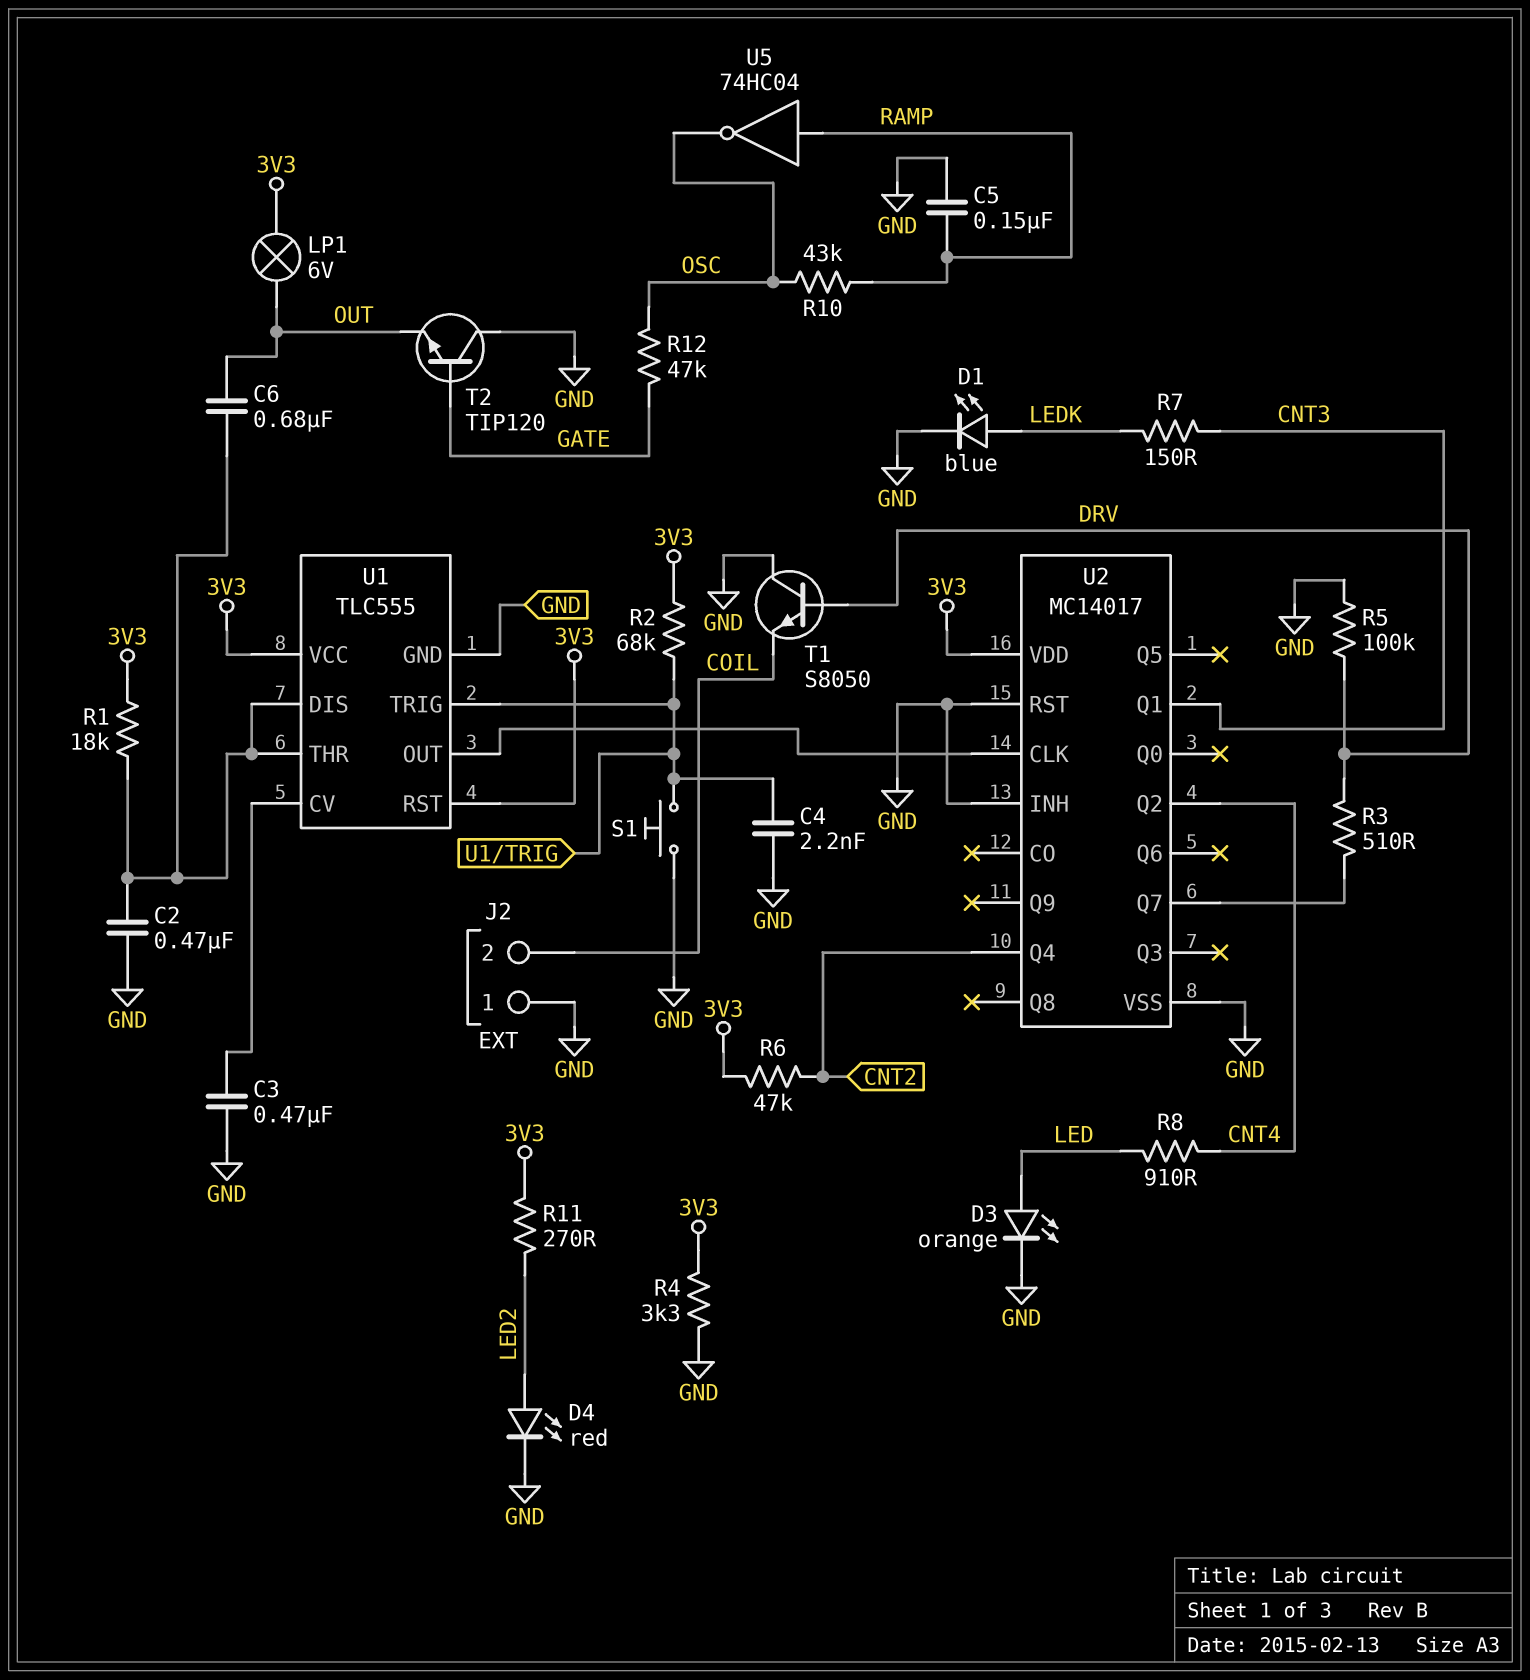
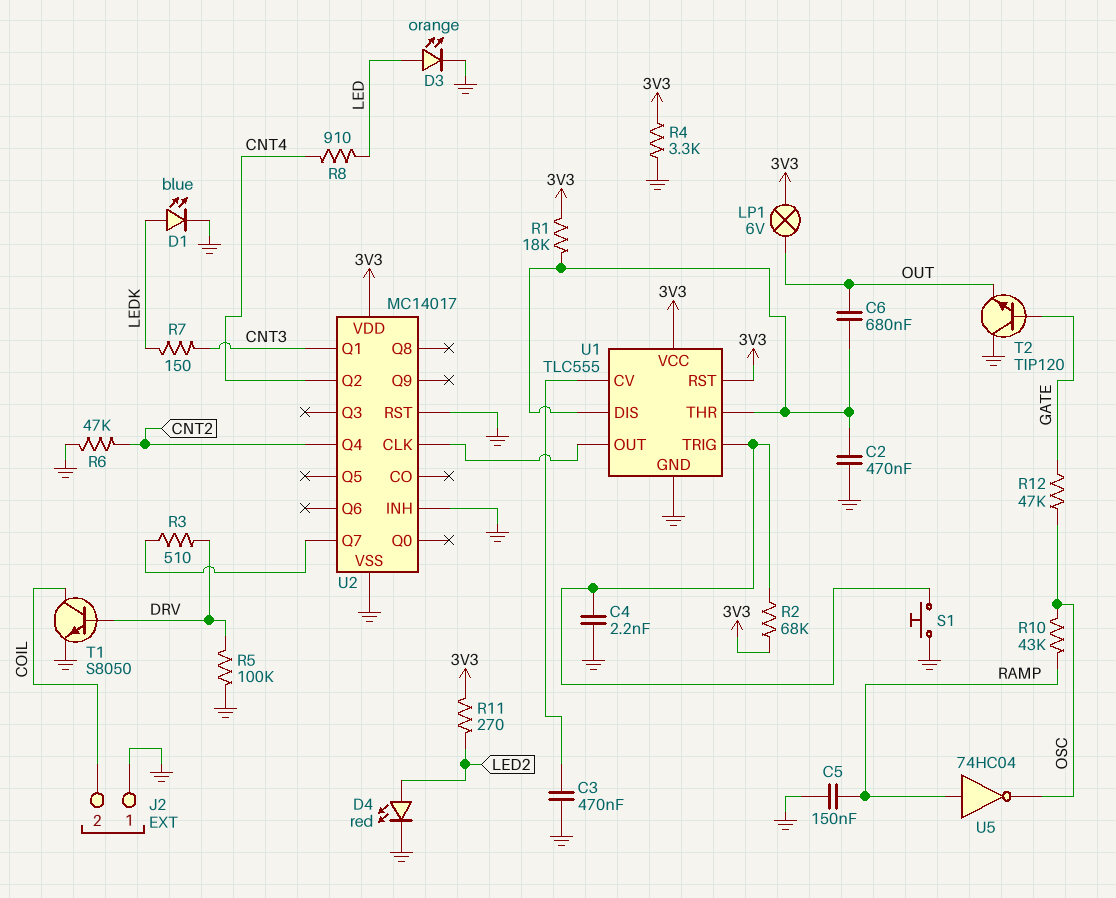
R6: 47k (3V3, CNT2) -> 47k (CNT2, GND)
T1: NPN S8050 (B DRV, C GND, E COIL) -> NPN S8050 (B DRV, C COIL, E GND)

